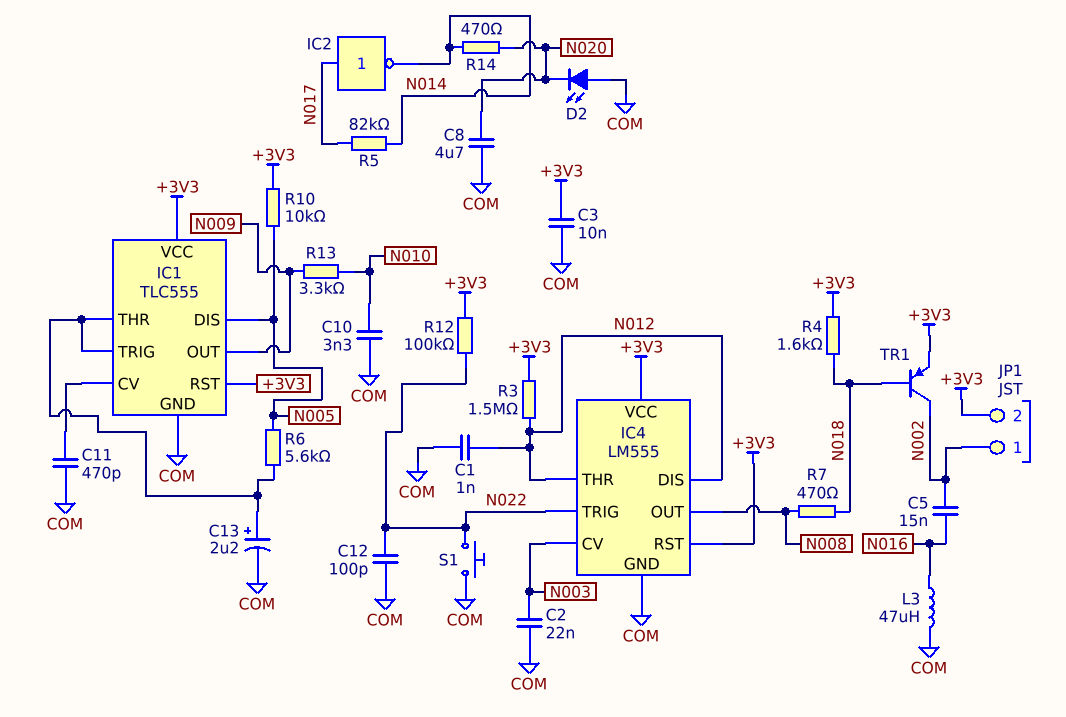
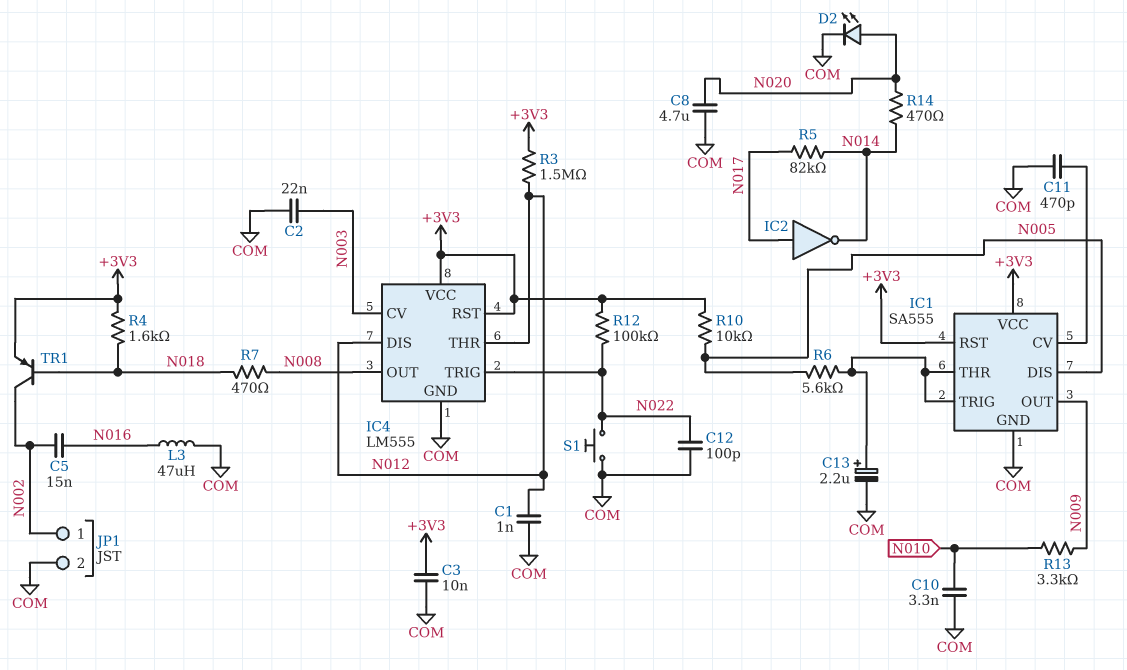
D2: LED (A COM, K N020) -> LED (A N020, K COM)
IC1: TLC555 -> SA555
JP1 pin 2: +3V3 -> COM

